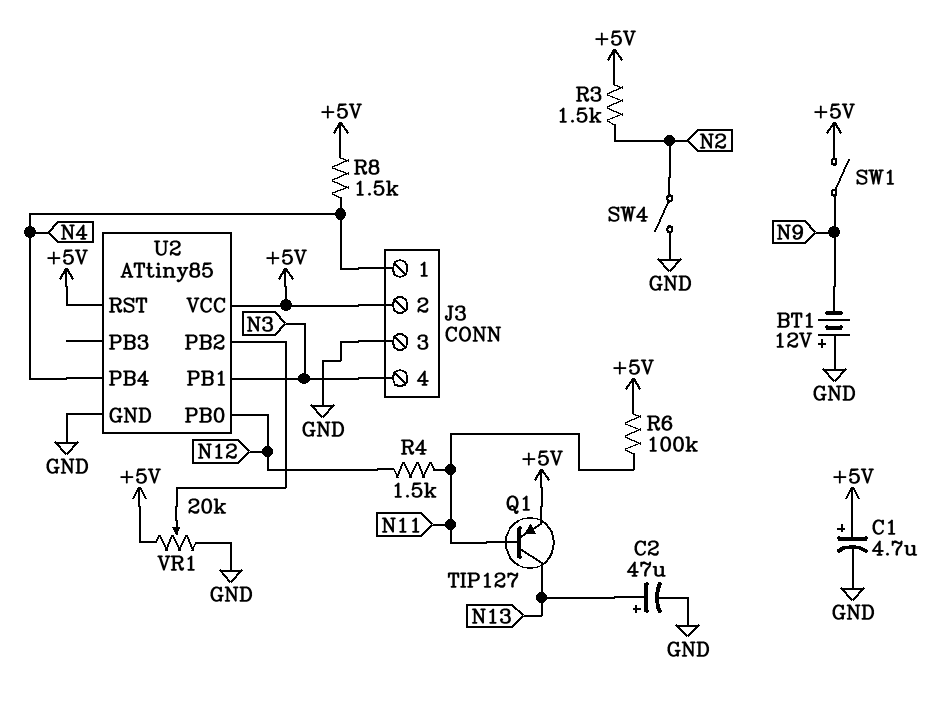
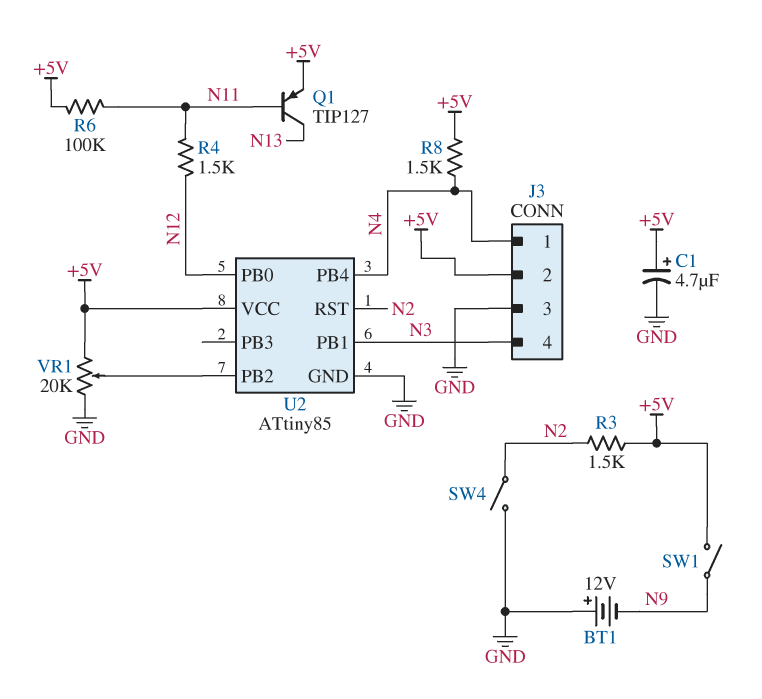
C2: 47uF (plus N13, minus GND) -> none
U2 pin RST: +5V -> N2

